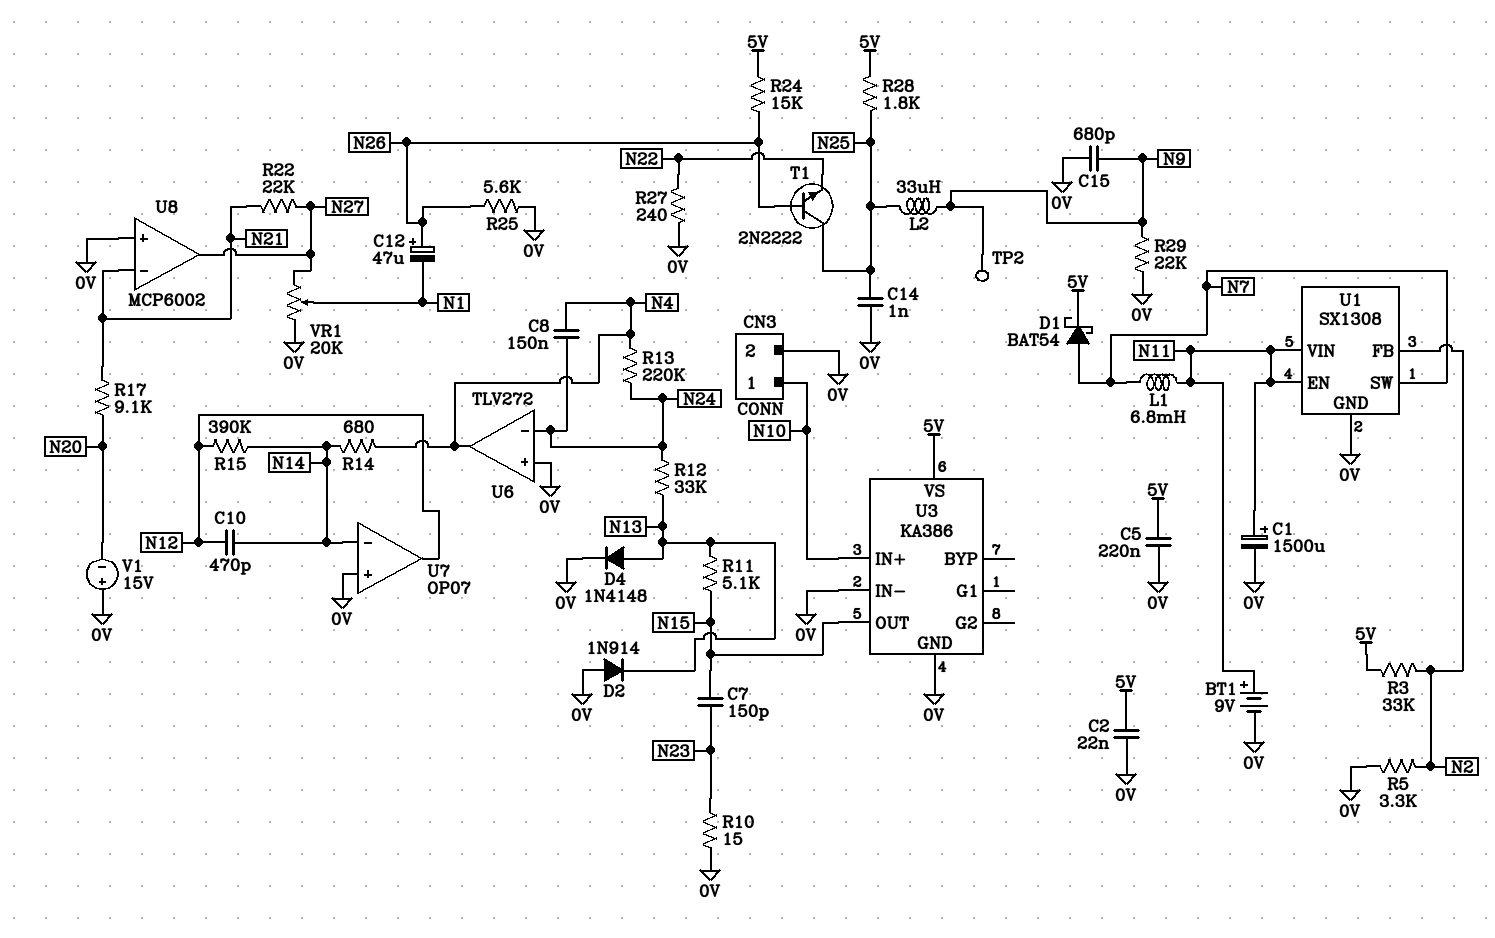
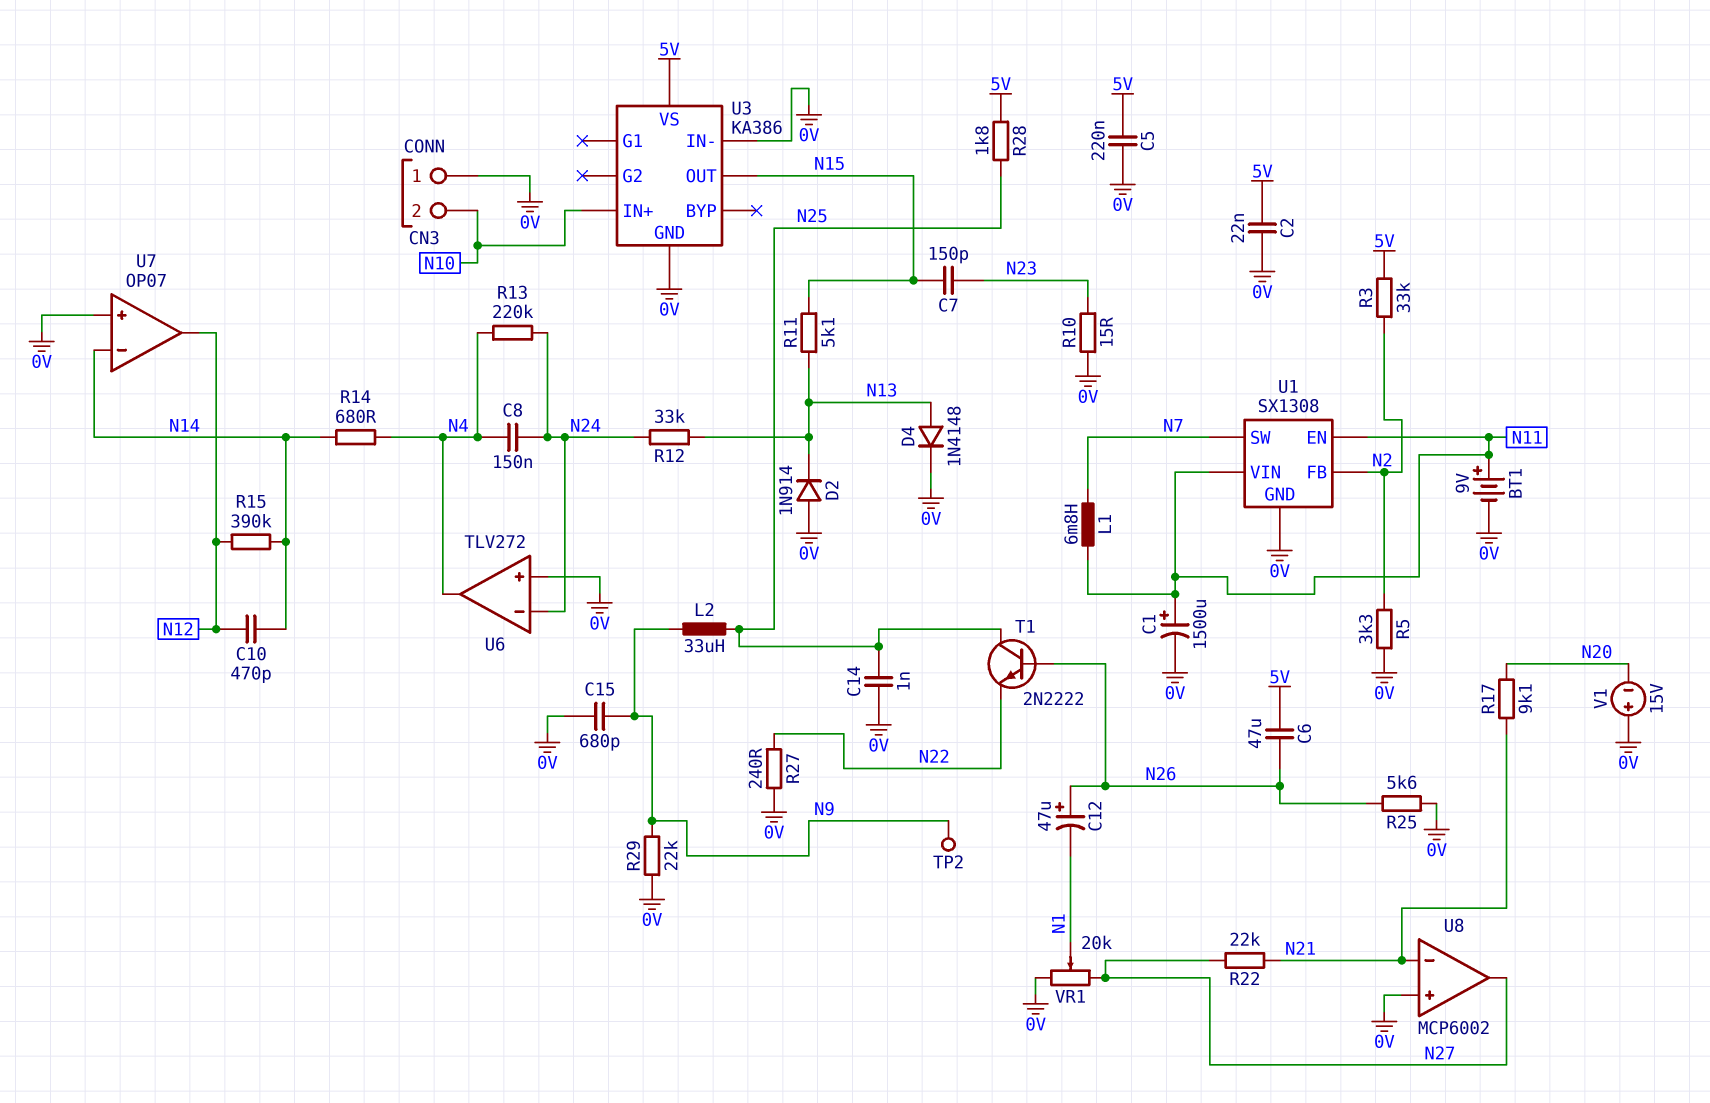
C6: none -> 47uF (5V, N26)
CN3 pin 1: N10 -> 0V
CN3 pin 2: 0V -> N10
D1: schottky BAT54 (A N7, K 5V) -> none
R24: 15k (5V, N26) -> none

